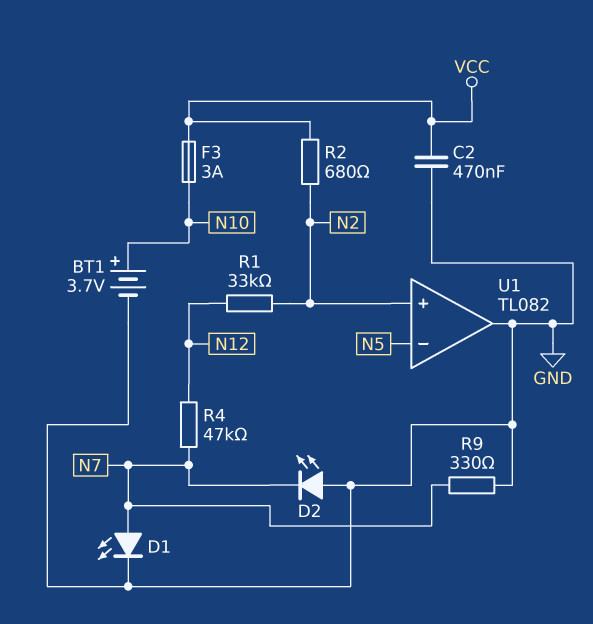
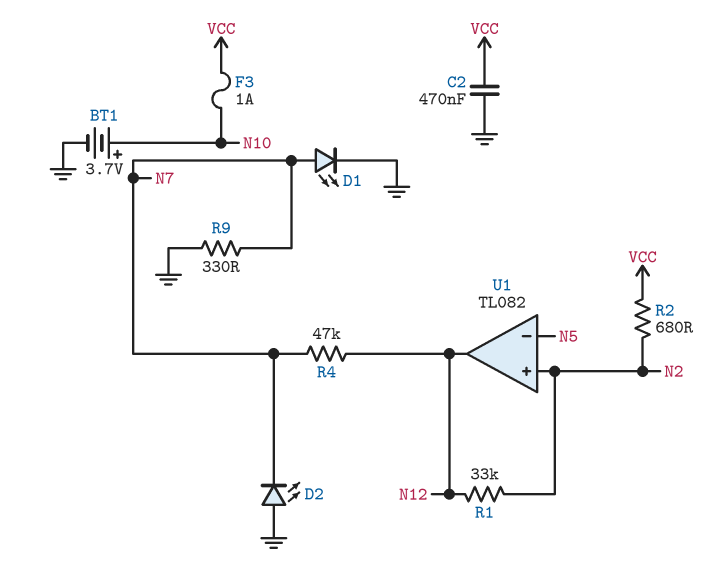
F3: 3A (N10, VCC) -> 1A (N10, VCC)
U1 pin out: GND -> N12

